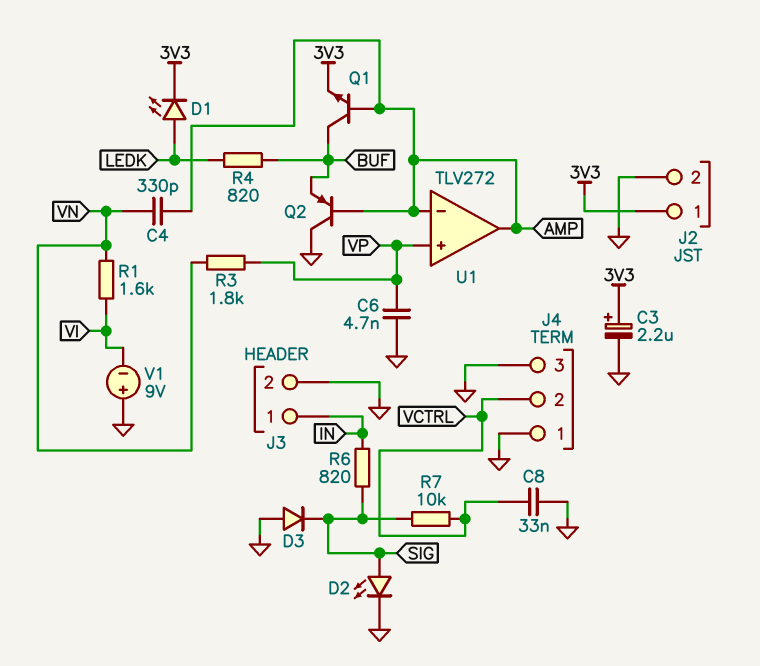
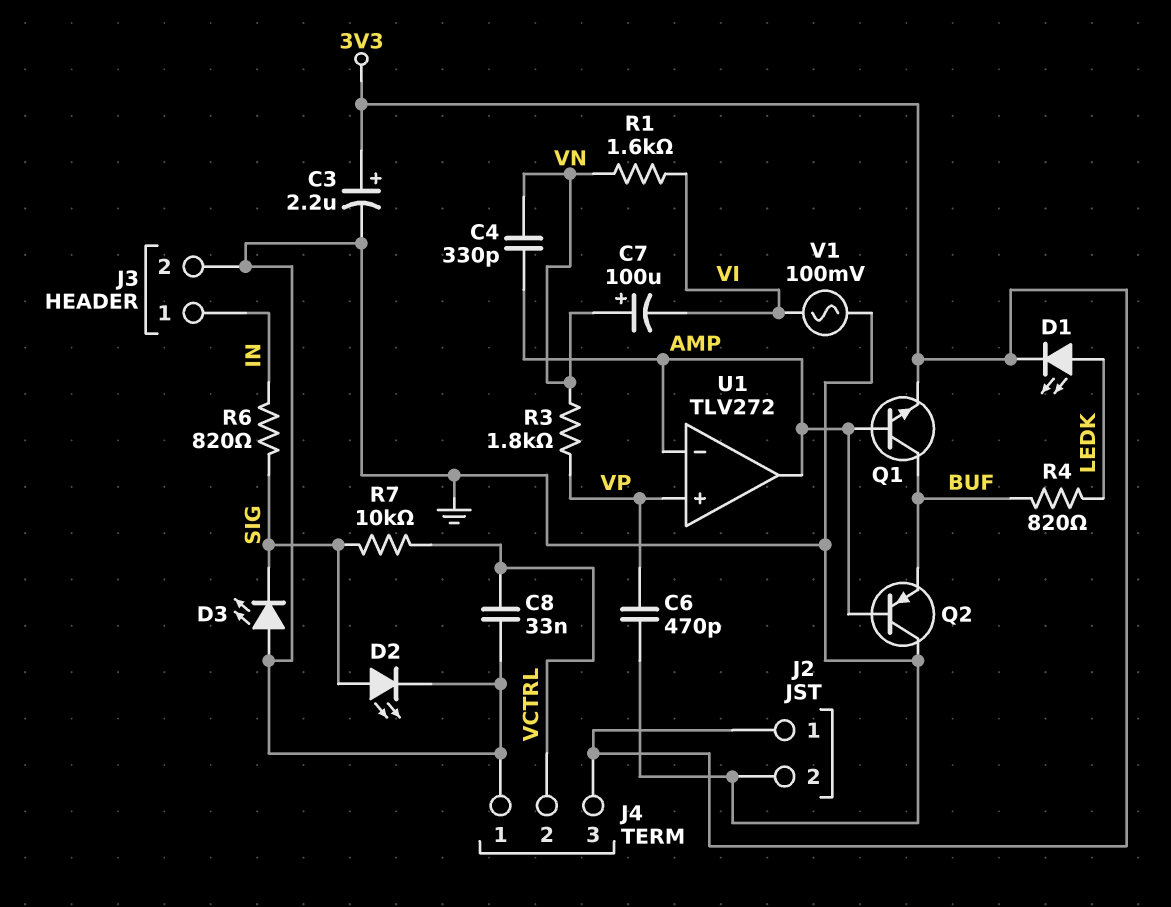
C6: 4.7nF (GND, VP) -> 470pF (GND, VP)
C7: none -> 100uF (plus VN, minus VI)
D3: diode (A GND, K SIG) -> LED (A GND, K SIG)
J4 pin 3: GND -> 3V3
V1: 9V (plus GND, minus VI) -> AC 100mV (GND, VI)

